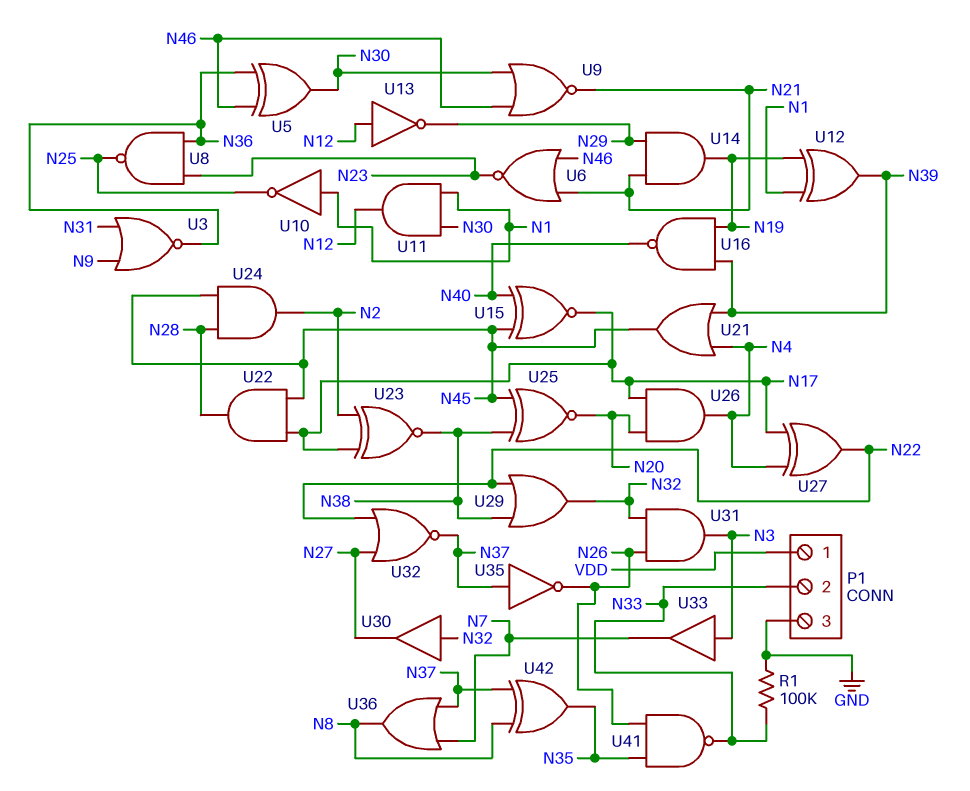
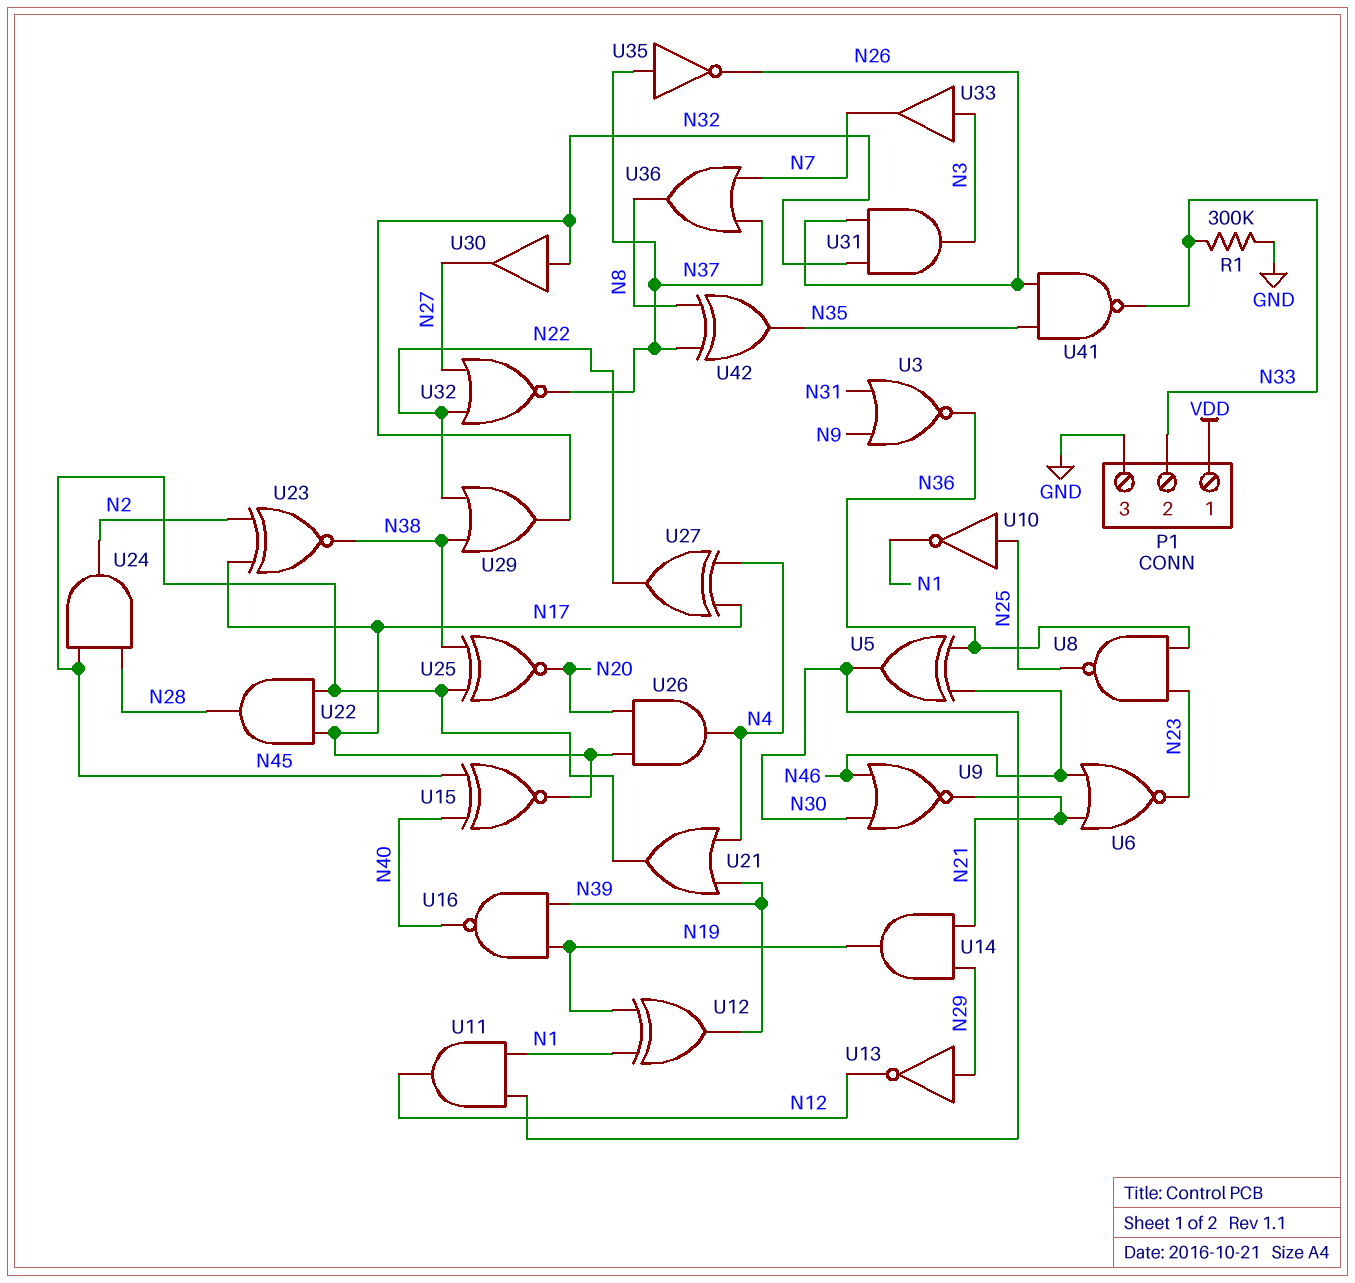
R1: 100k (GND, N33) -> 300k (GND, N33)
U10: NOT (in N1, out N25) -> NOT (in N25, out N1)
U13: NOT (in N12, out N29) -> NOT (in N29, out N12)

